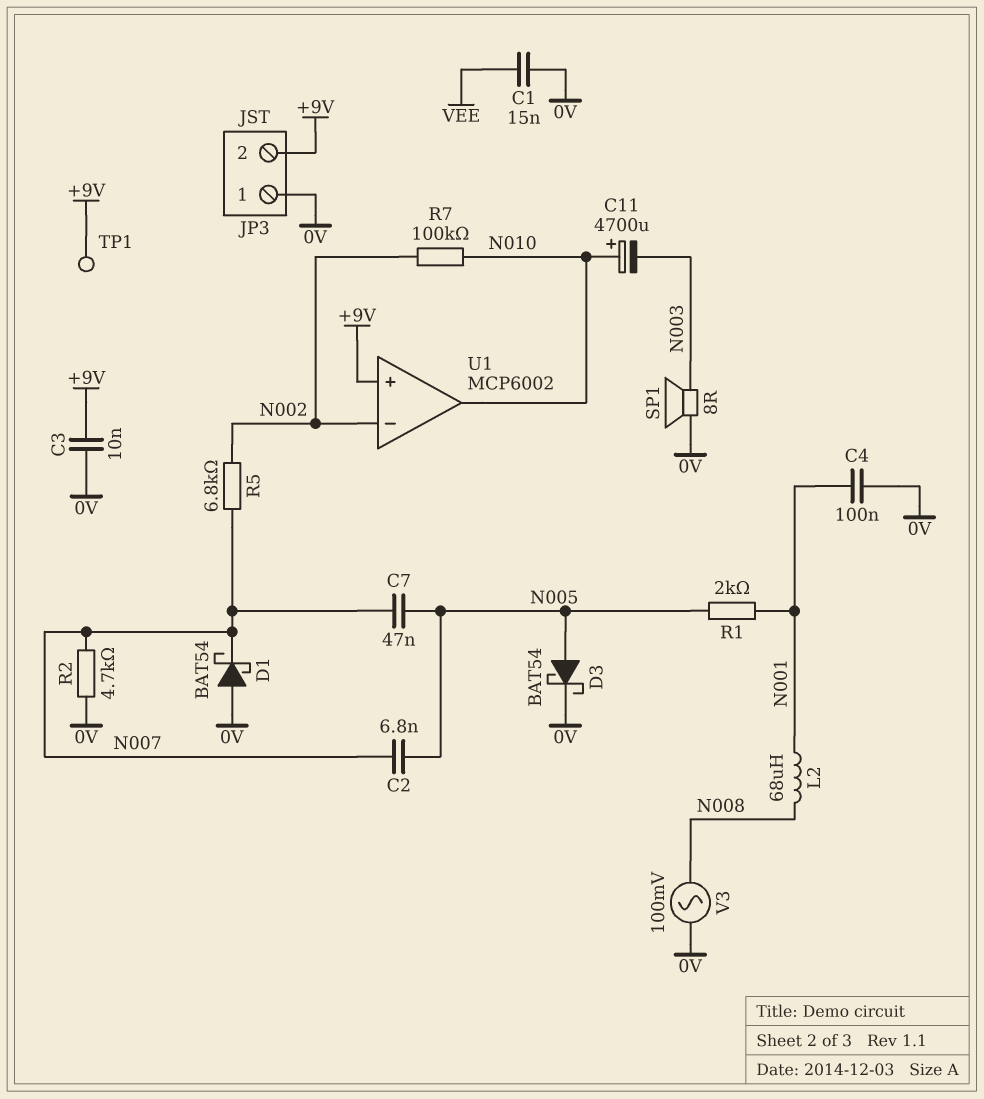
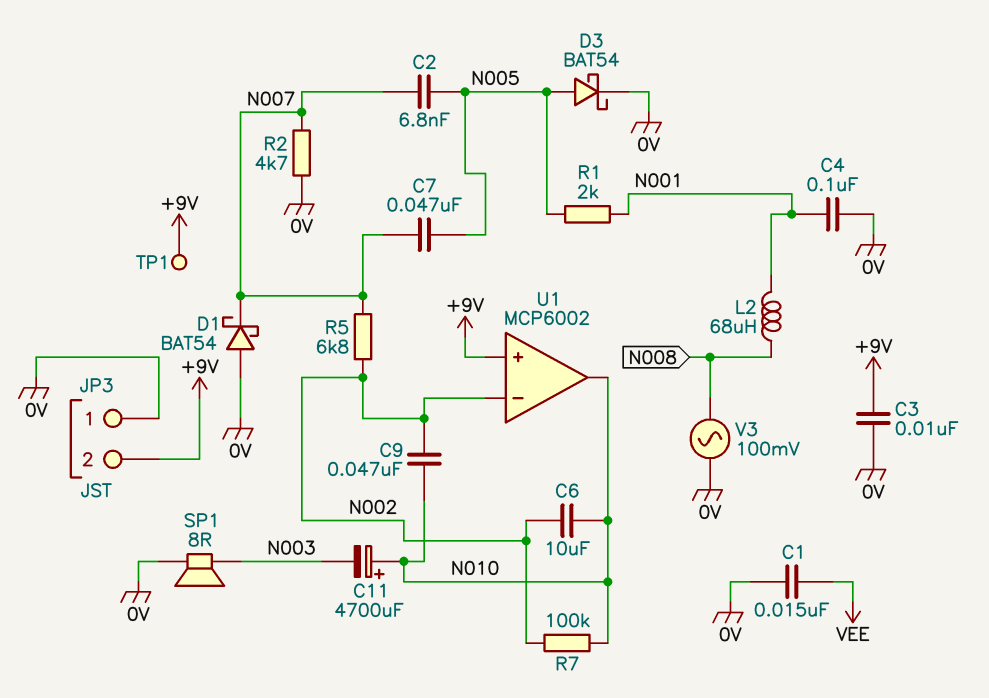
C6: none -> 10uF (N002, N010)
C9: none -> 47nF (N002, N010)

